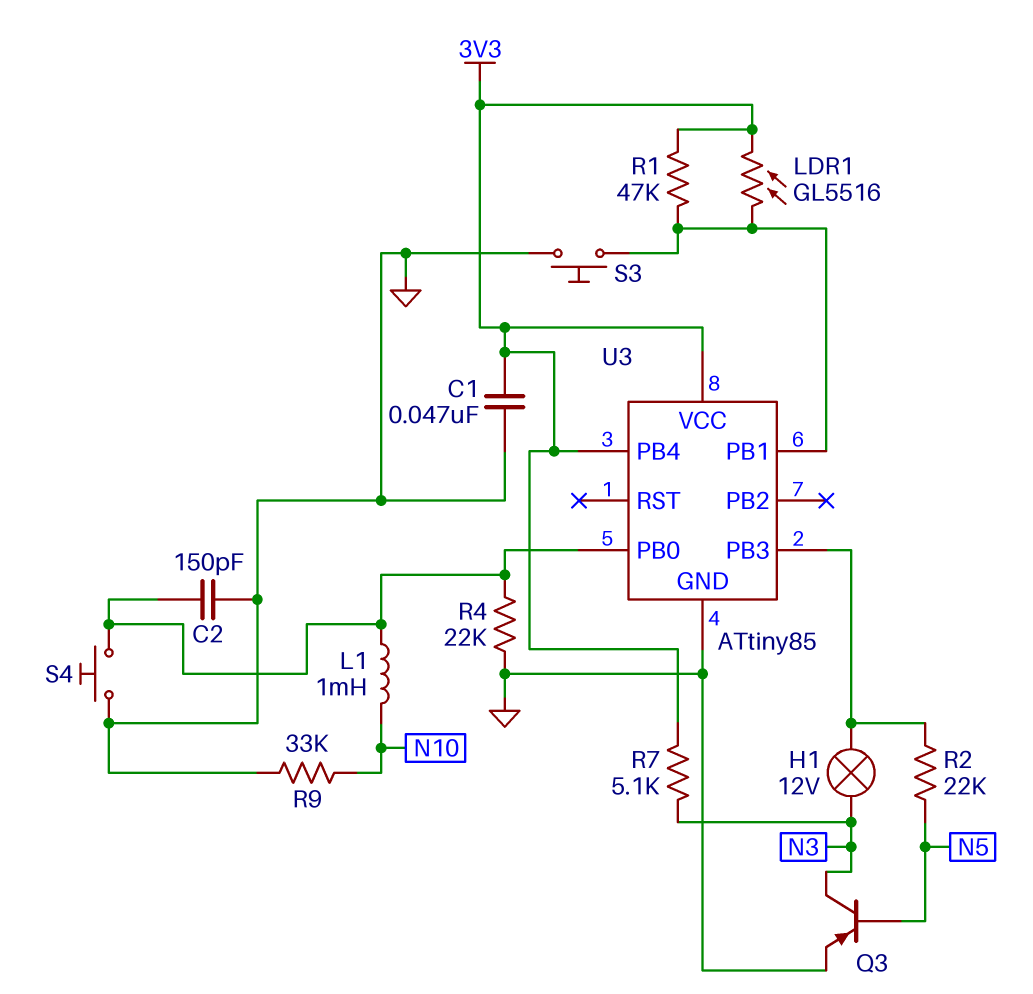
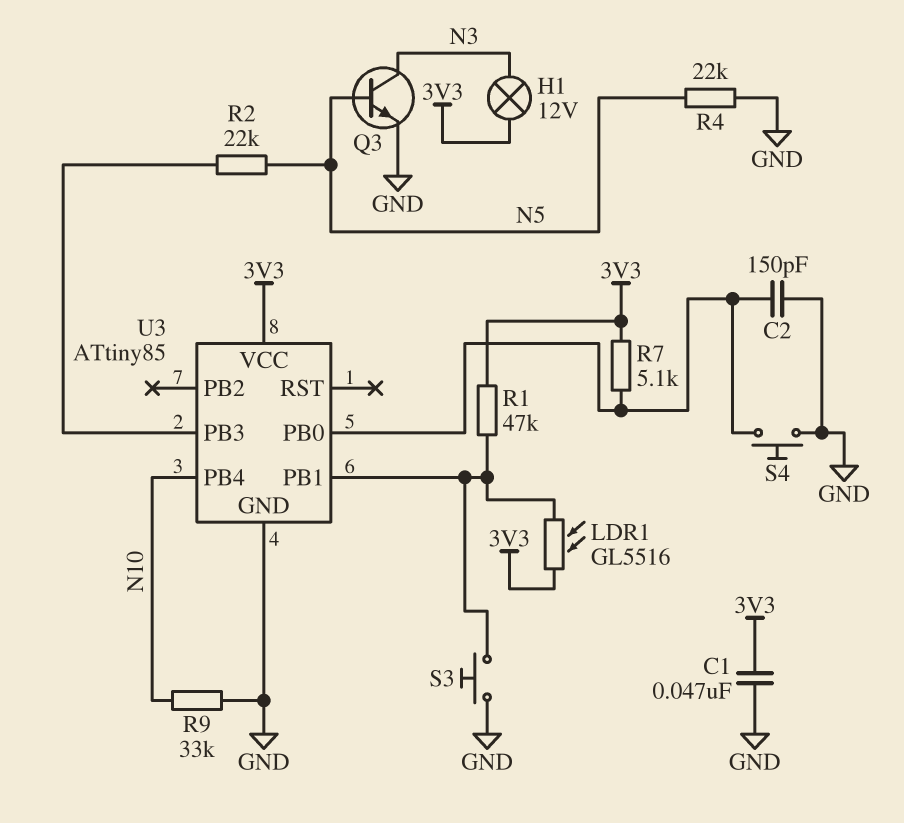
H1: lamp 12V (N3, U3/PB3) -> lamp 12V (3V3, N3)
L1: 1mH (N10, U3/PB0) -> none
Q3: PNP (B N5, C N3, E GND) -> NPN (B N5, C N3, E GND)
R4: 22k (GND, U3/PB0) -> 22k (GND, N5)
R7: 5.1k (3V3, N3) -> 5.1k (3V3, U3/PB0)
U3 pin PB4: 3V3 -> N10

